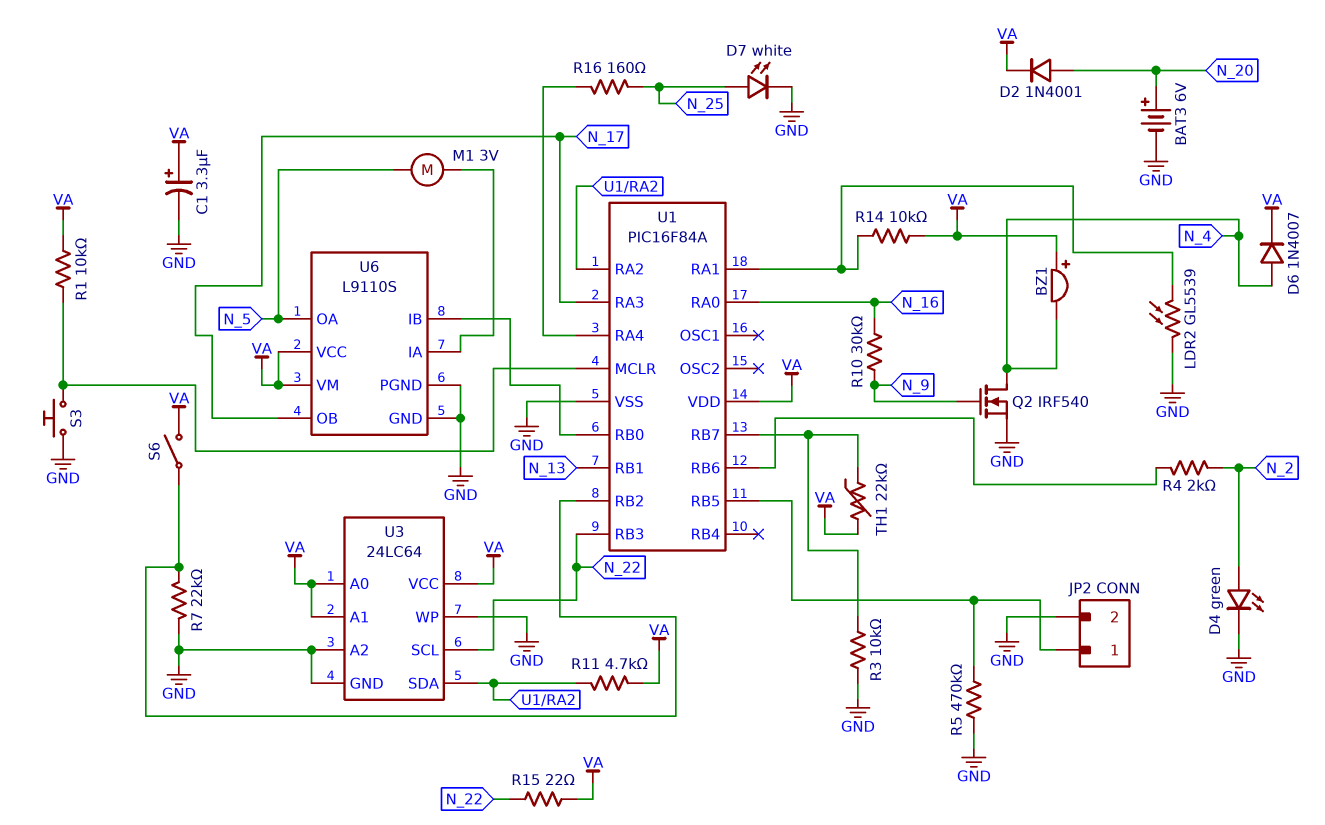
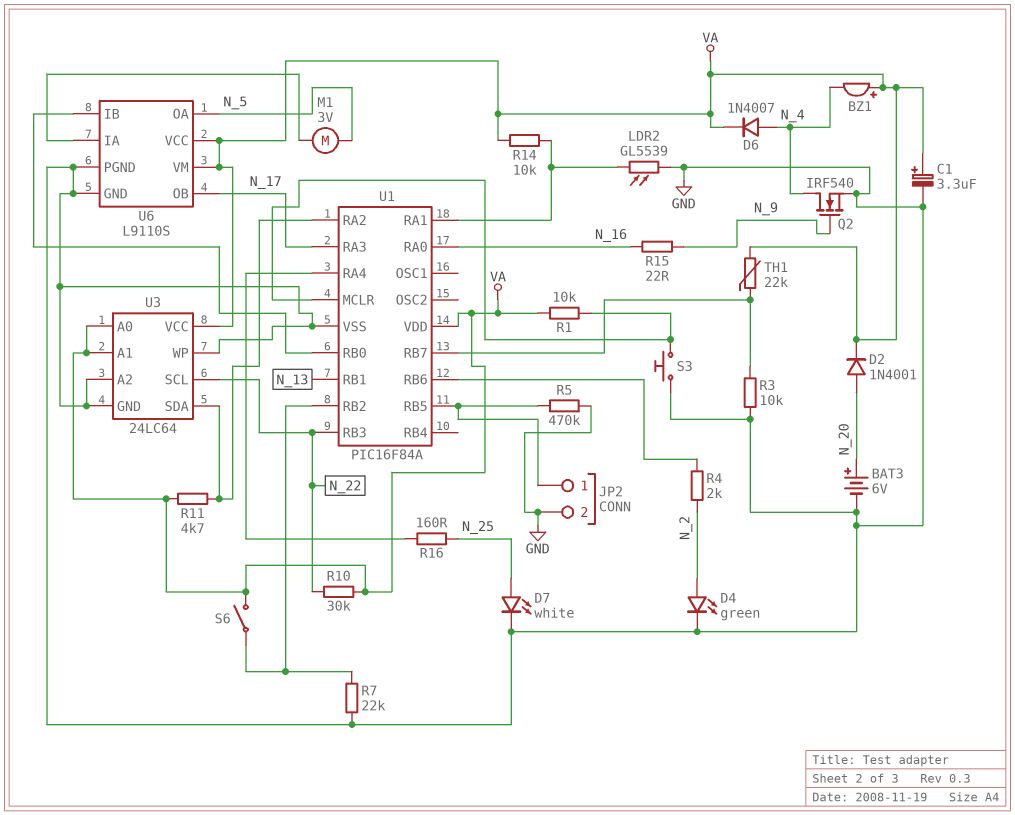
R10: 30k (N_9, N_16) -> 30k (N_22, VA)
R15: 22 (N_22, VA) -> 22 (N_9, N_16)

